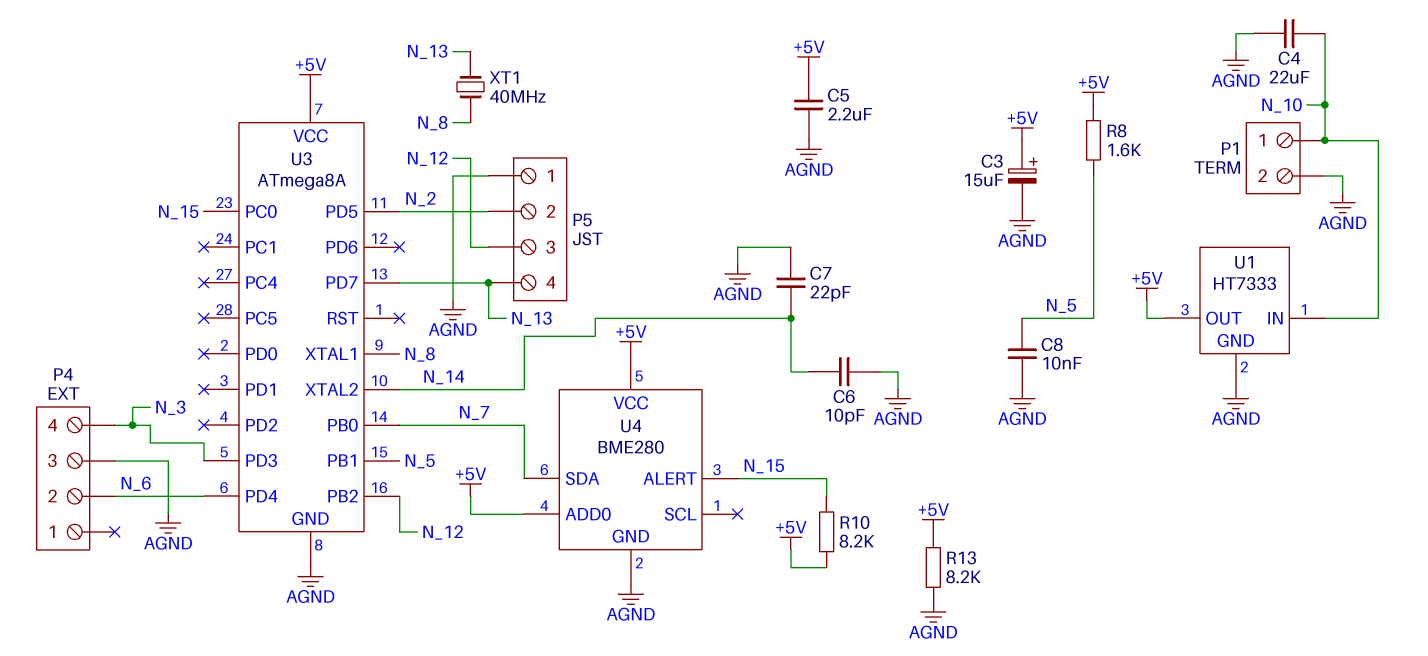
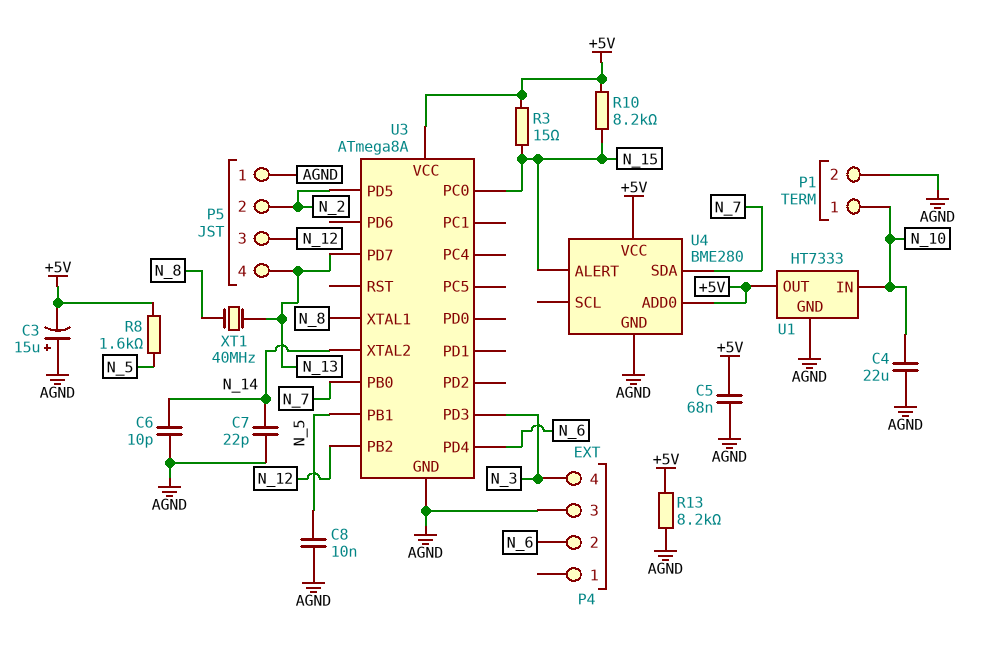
C3: 15uF (plus +5V, minus AGND) -> 15uF (plus AGND, minus +5V)
C5: 2.2uF (+5V, AGND) -> 68nF (+5V, AGND)
R3: none -> 15 (+5V, N_15)

